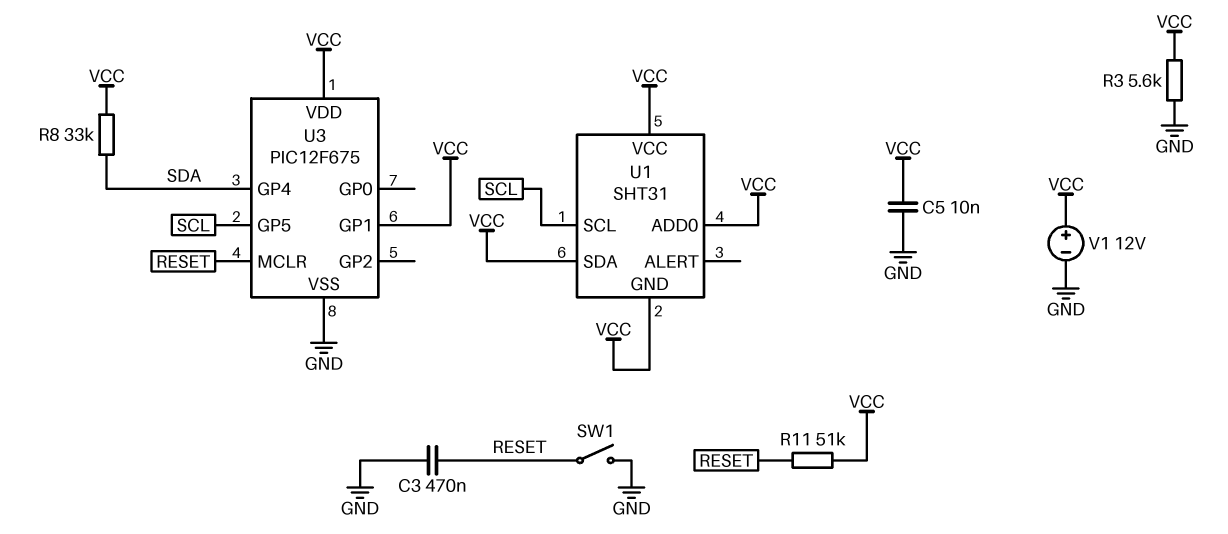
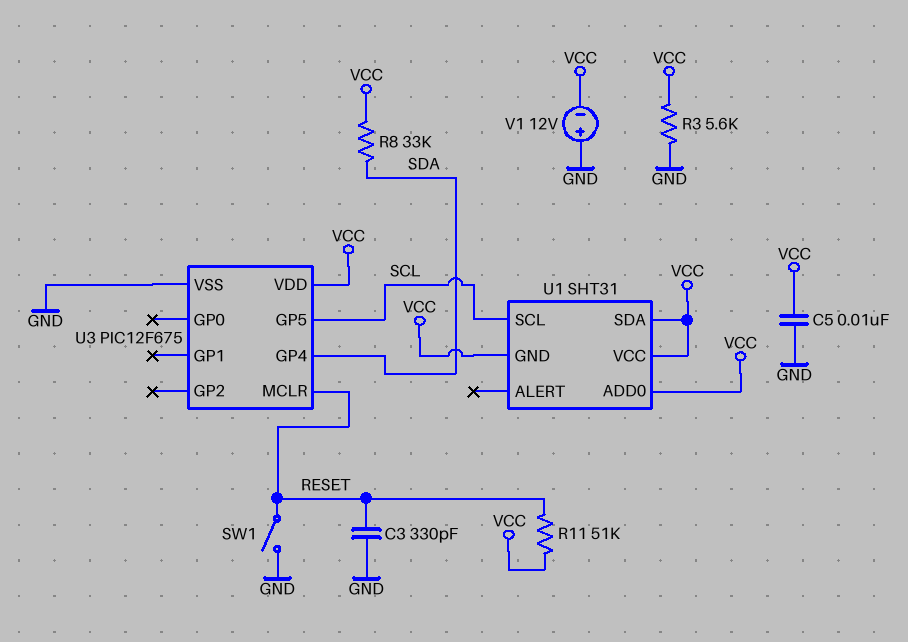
C3: 470nF (GND, RESET) -> 330pF (GND, RESET)
U3 pin GP1: VCC -> none
V1: 12V (plus VCC, minus GND) -> 12V (plus GND, minus VCC)

